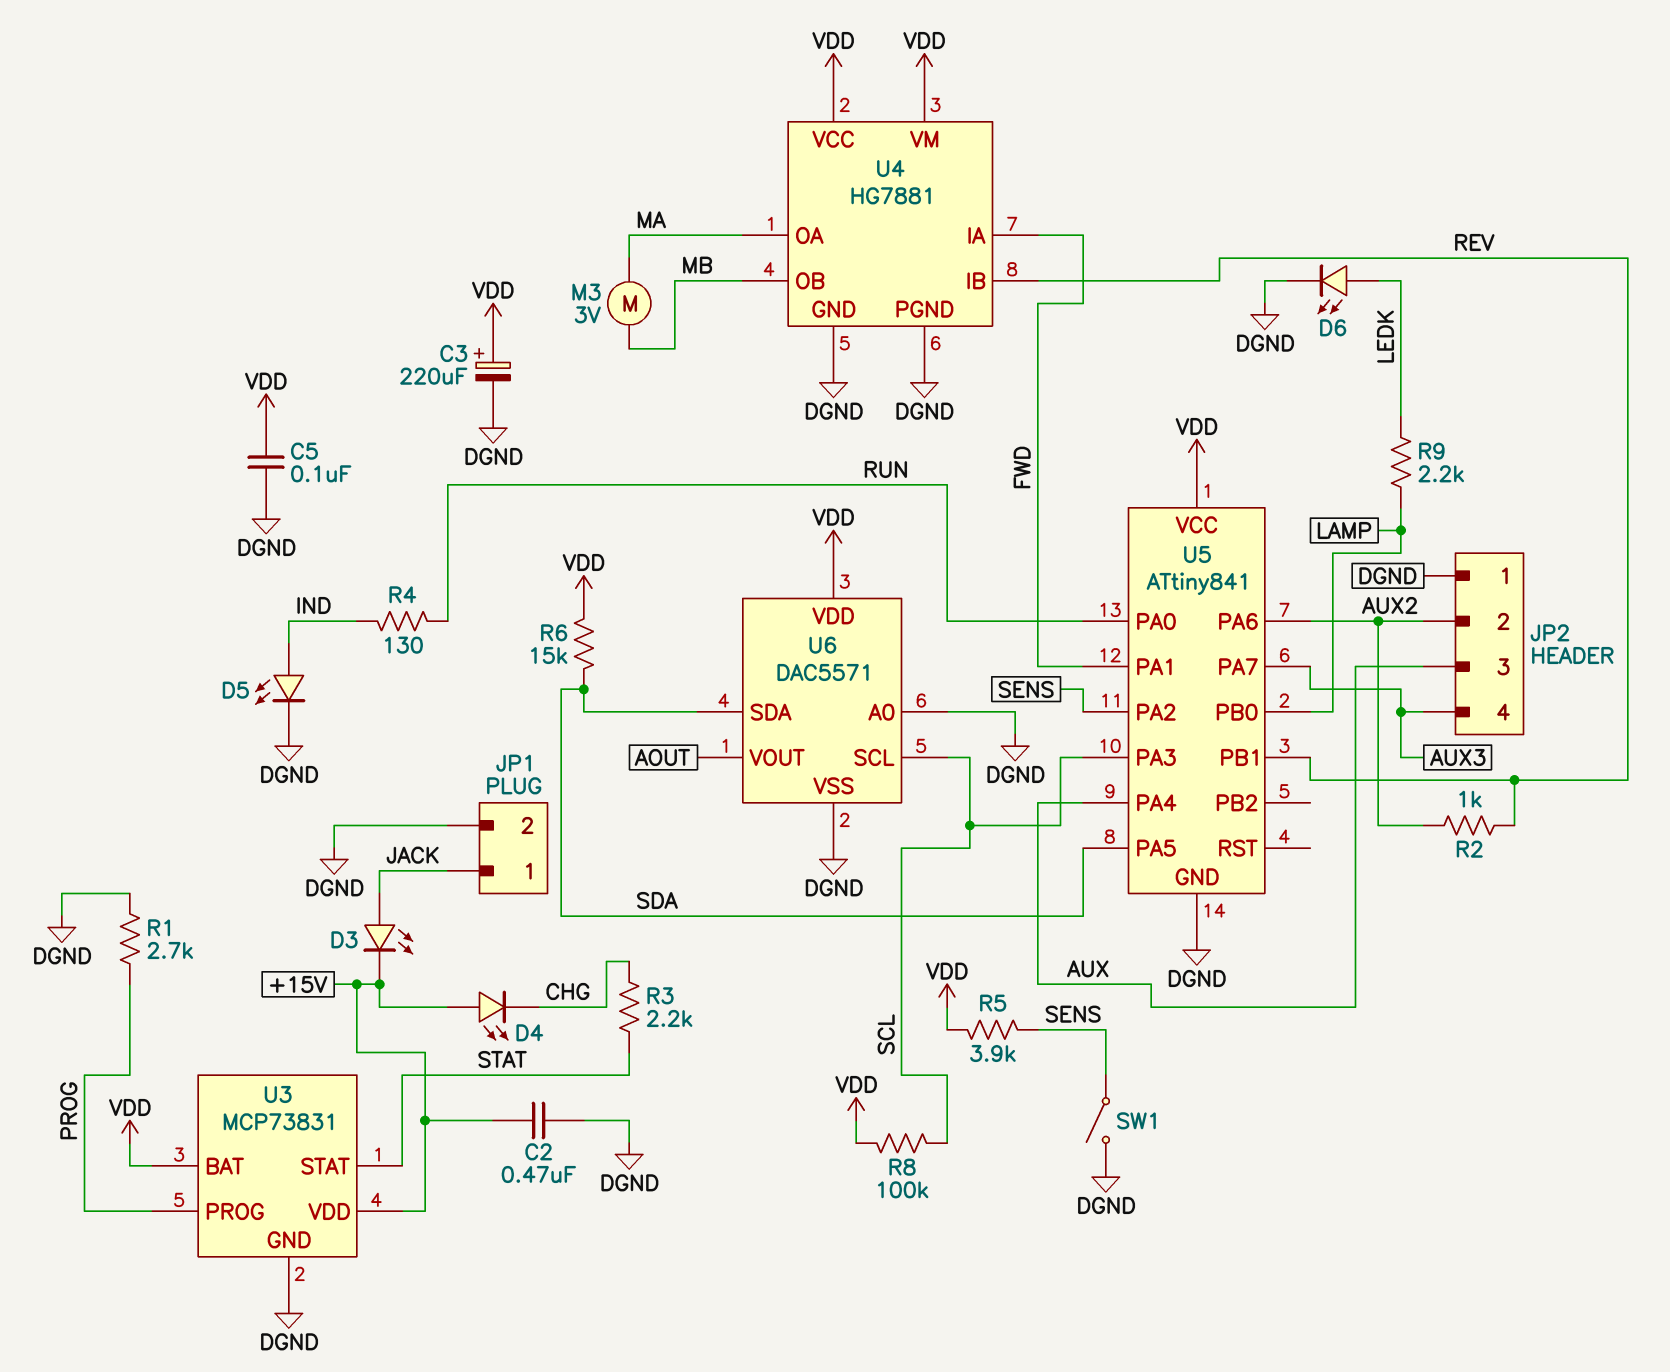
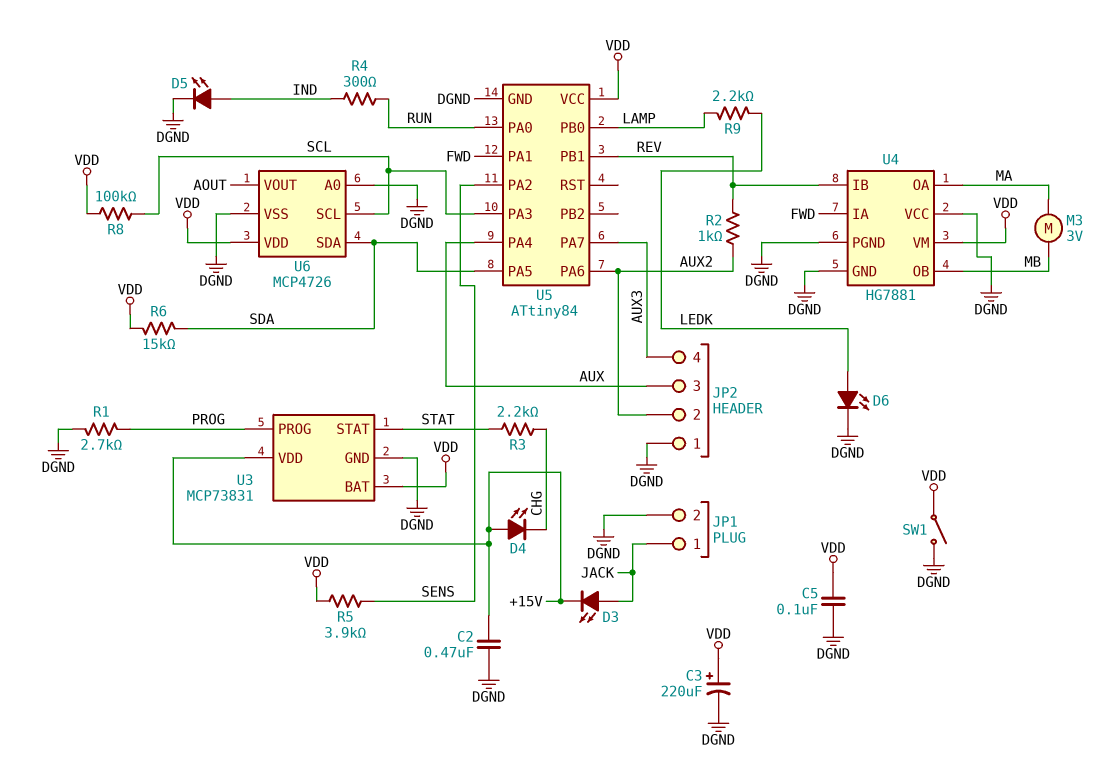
R4: 130 (IND, RUN) -> 300 (IND, RUN)
SW1: switch (DGND, SENS) -> switch (DGND, VDD)
U4 pin VCC: VDD -> DGND
U5: ATtiny841 -> ATtiny84
U6: DAC5571 -> MCP4726

